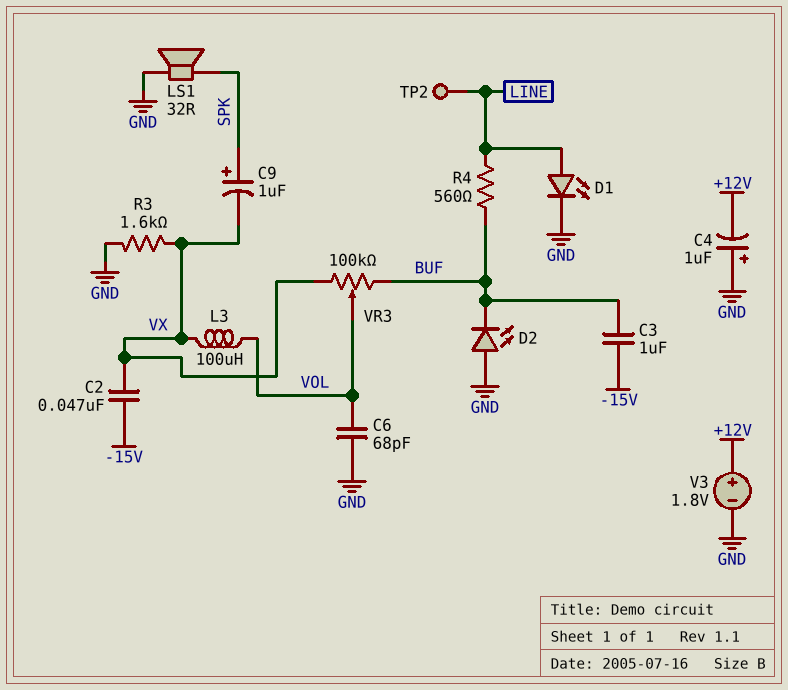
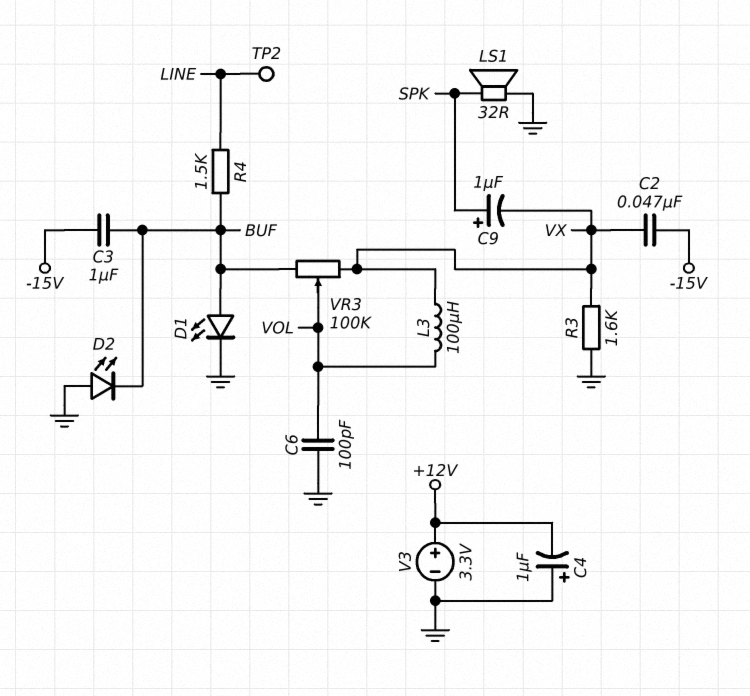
C6: 68pF (GND, VOL) -> 100pF (GND, VOL)
D1: LED (A LINE, K GND) -> LED (A BUF, K GND)
R4: 560 (BUF, LINE) -> 1.5k (BUF, LINE)
V3: 1.8V (plus +12V, minus GND) -> 3.3V (plus +12V, minus GND)

